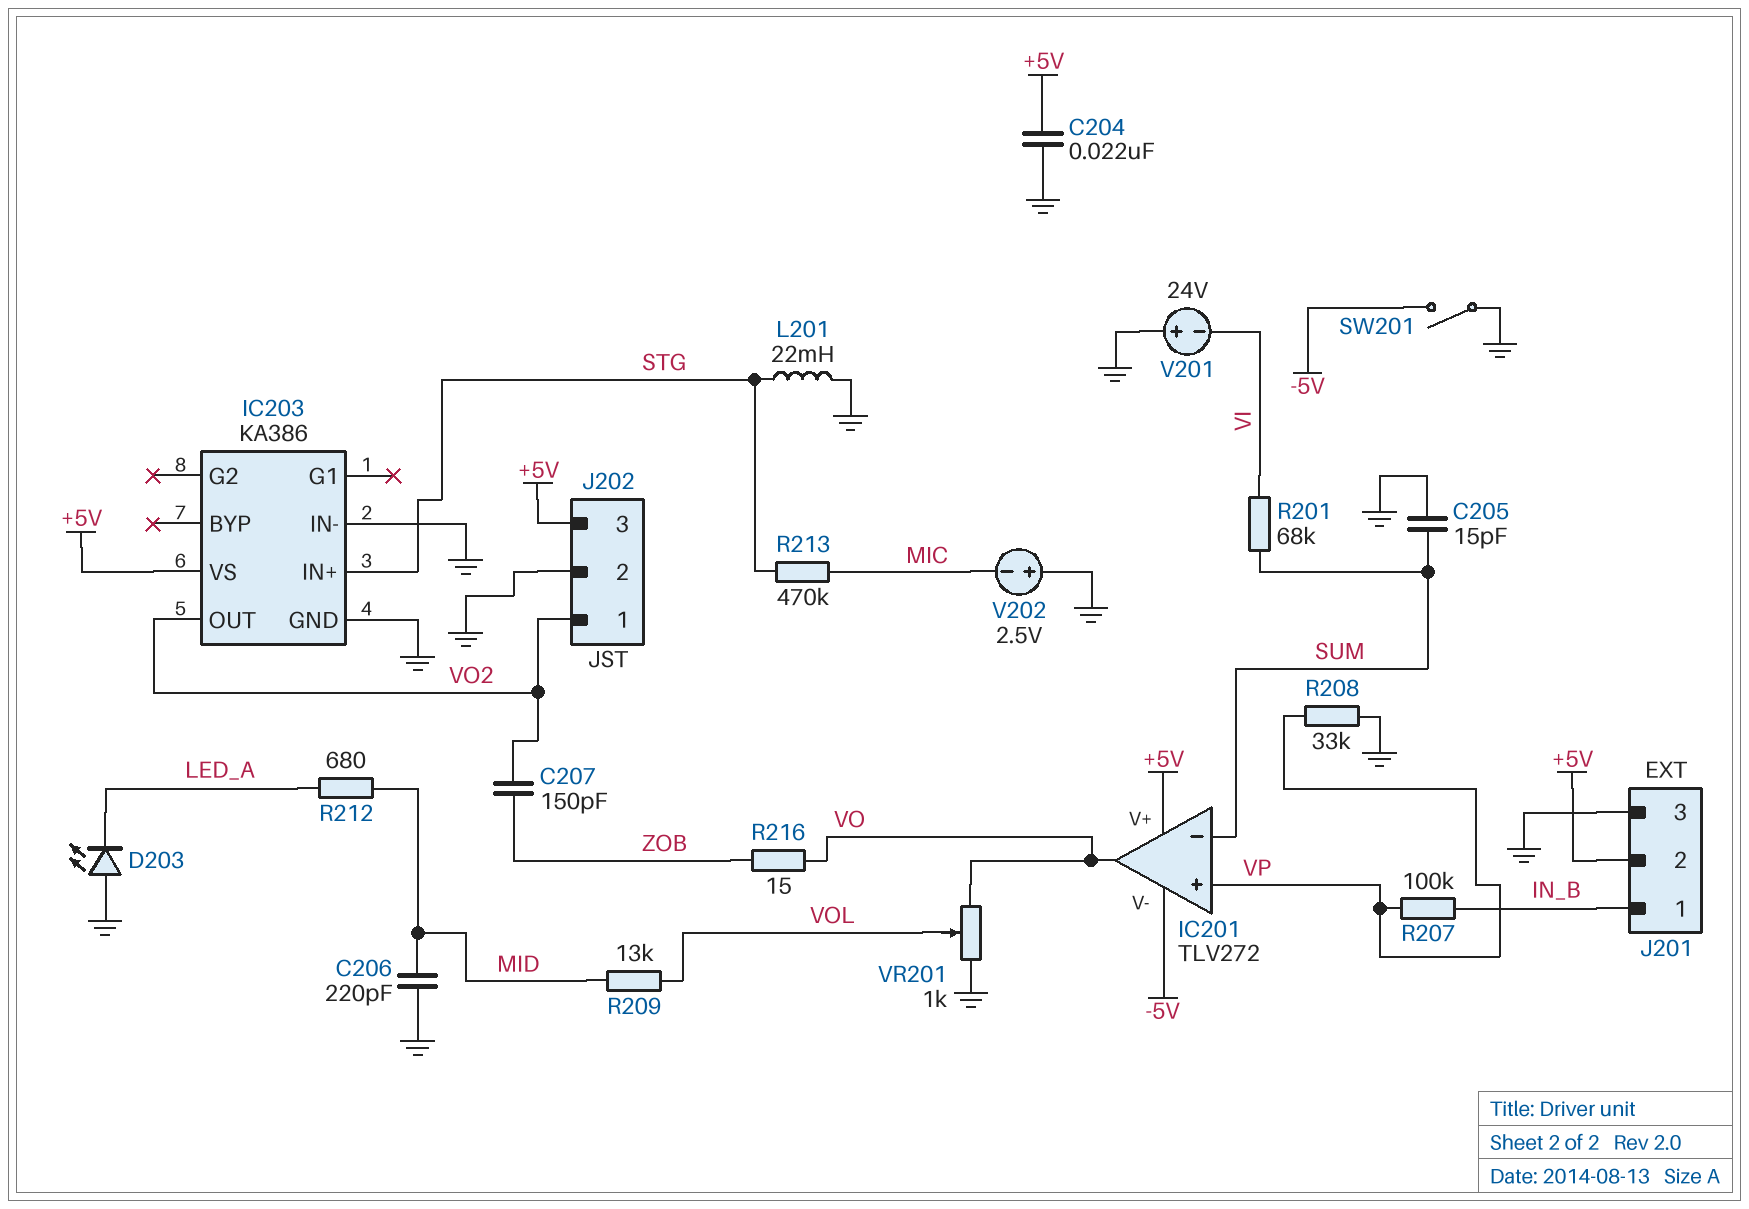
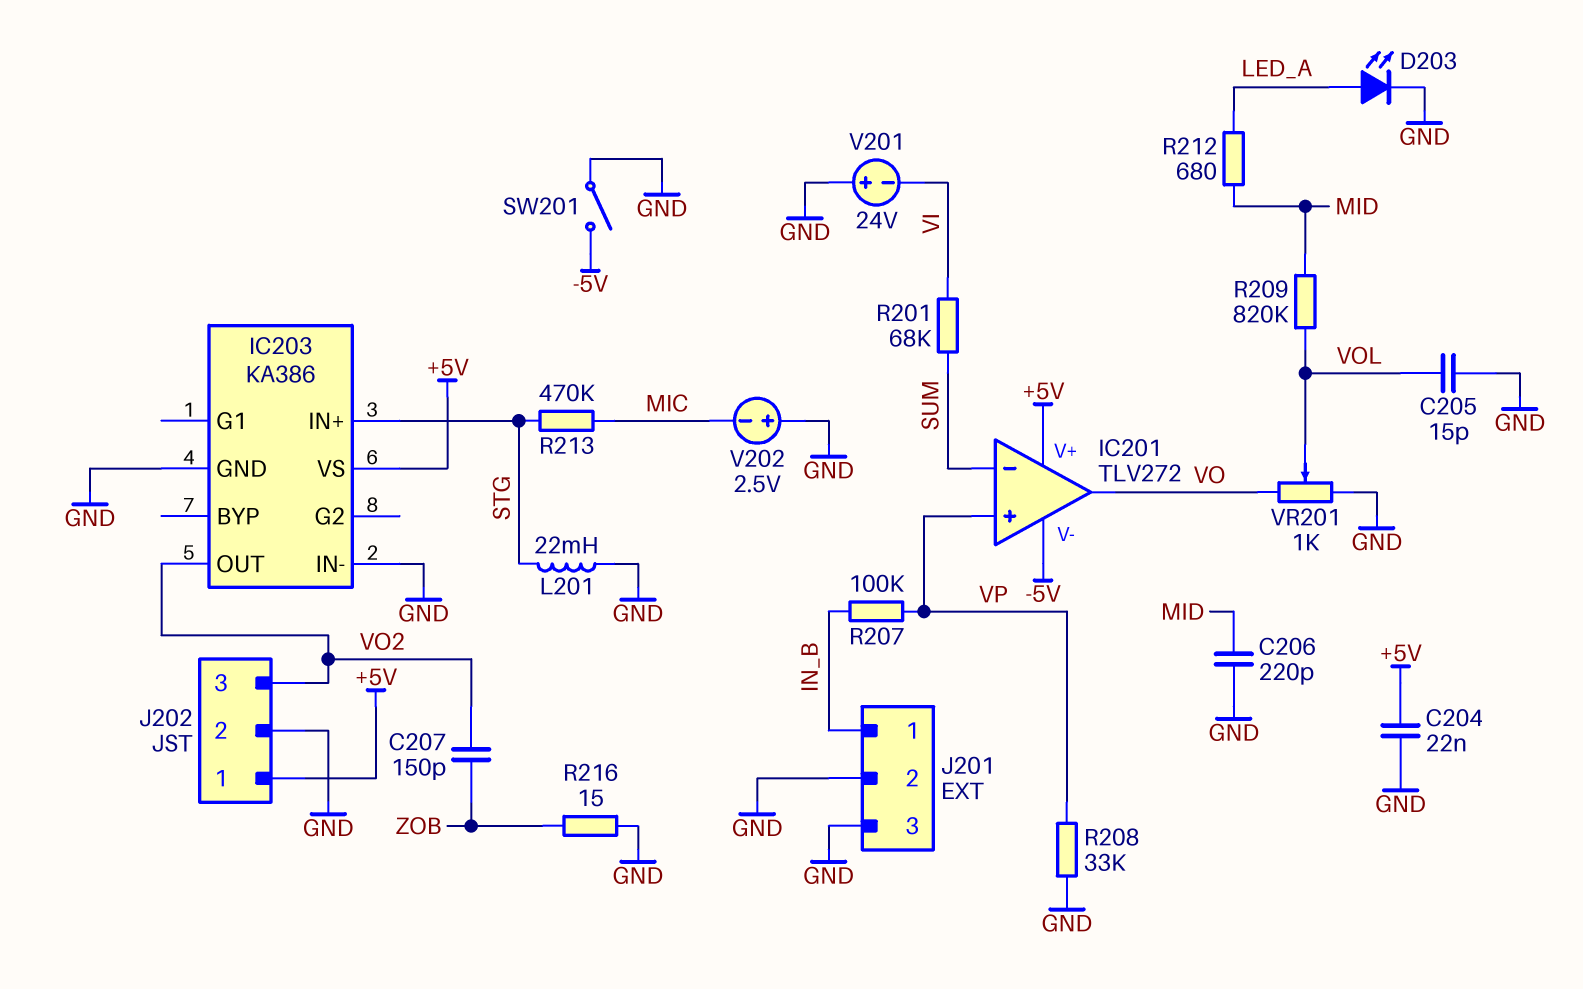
C205: 15pF (GND, SUM) -> 15pF (GND, VOL)
D203: LED (A GND, K LED_A) -> LED (A LED_A, K GND)
J201 pin 2: +5V -> GND
J202 pin 1: VO2 -> +5V
J202 pin 3: +5V -> VO2
R209: 13k (MID, VOL) -> 820k (MID, VOL)
R216: 15 (VO, ZOB) -> 15 (GND, ZOB)

